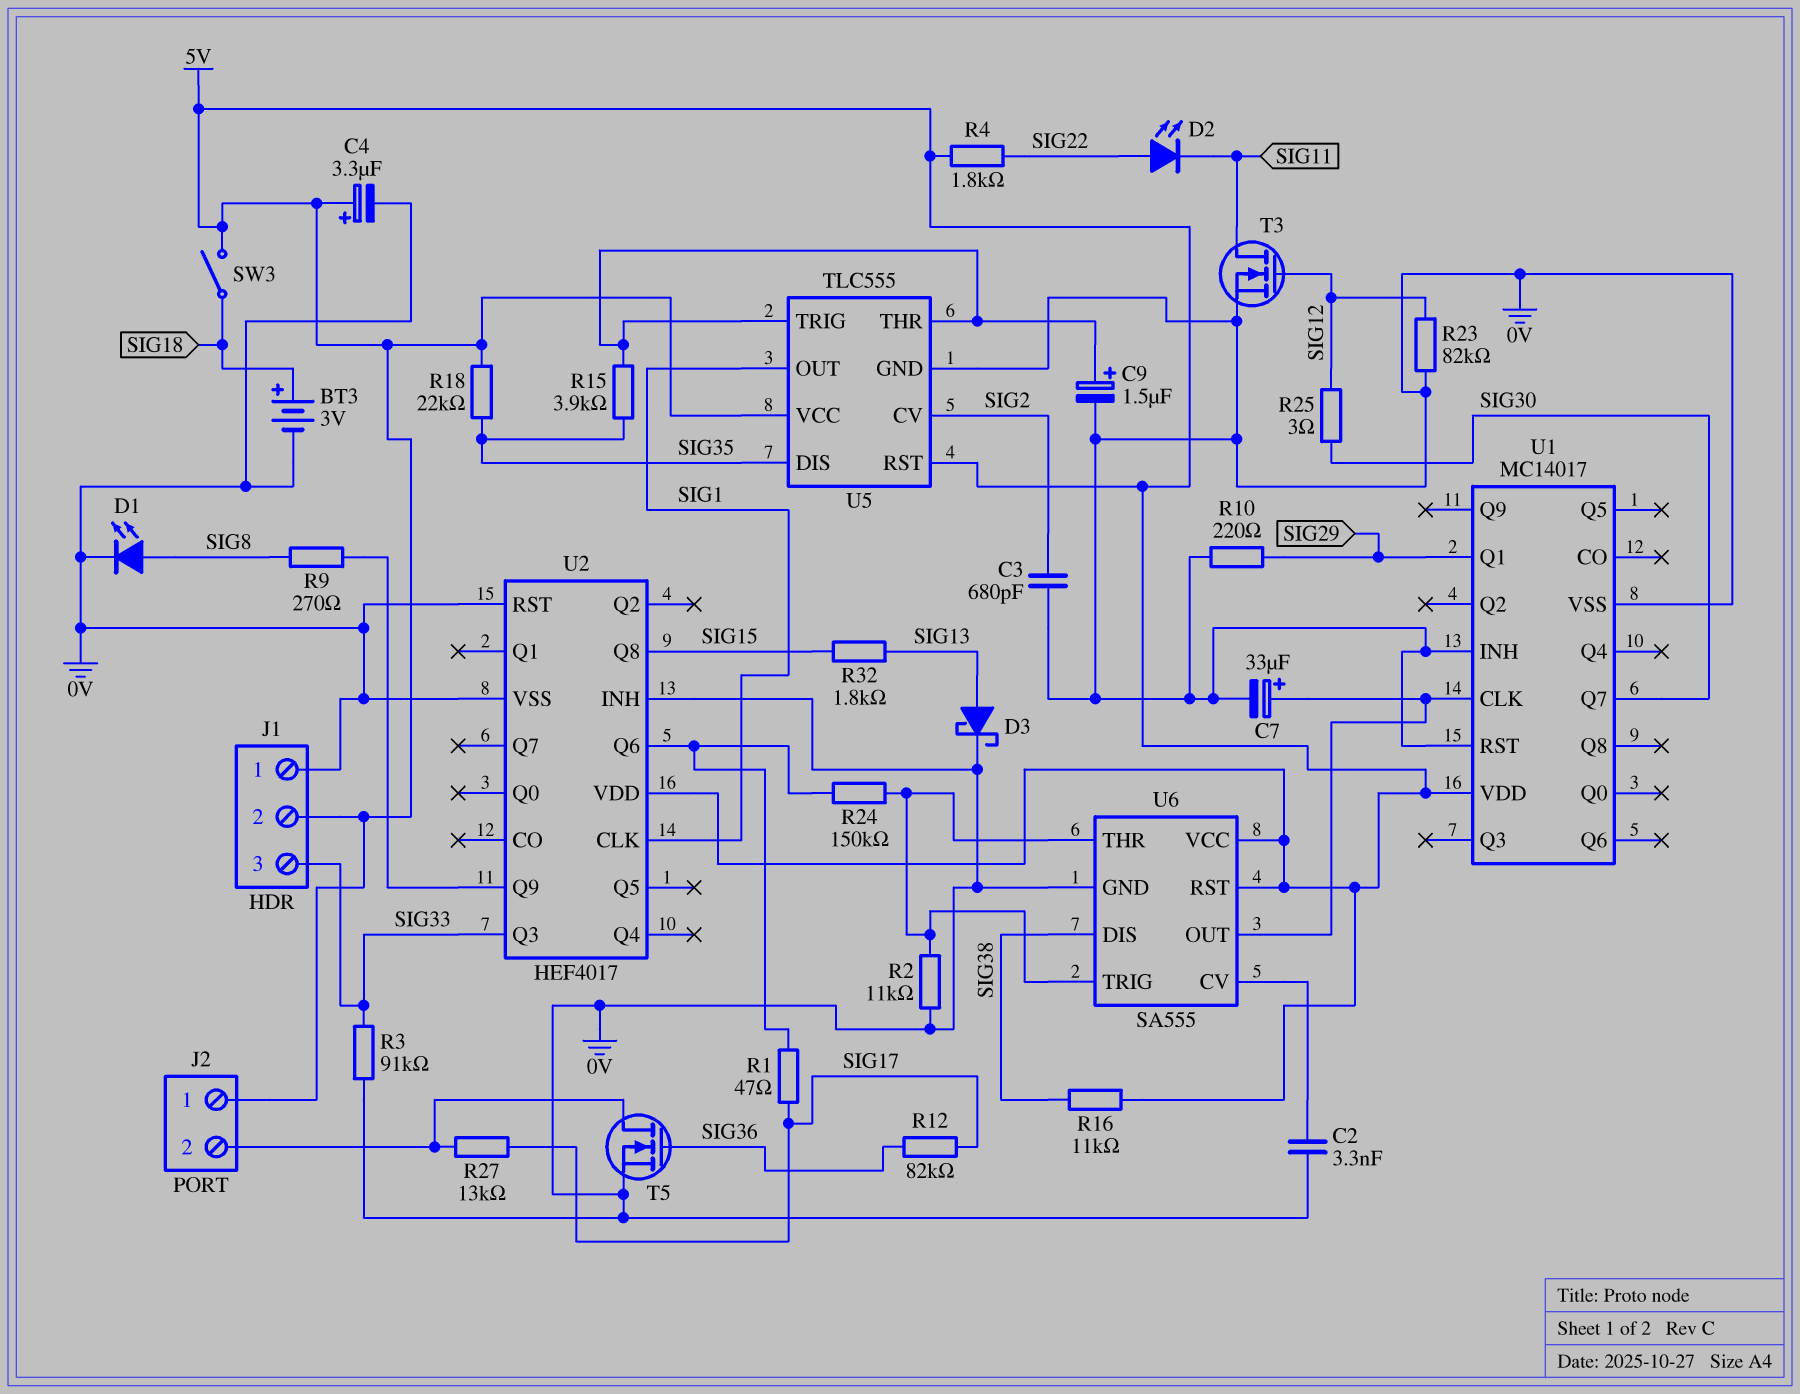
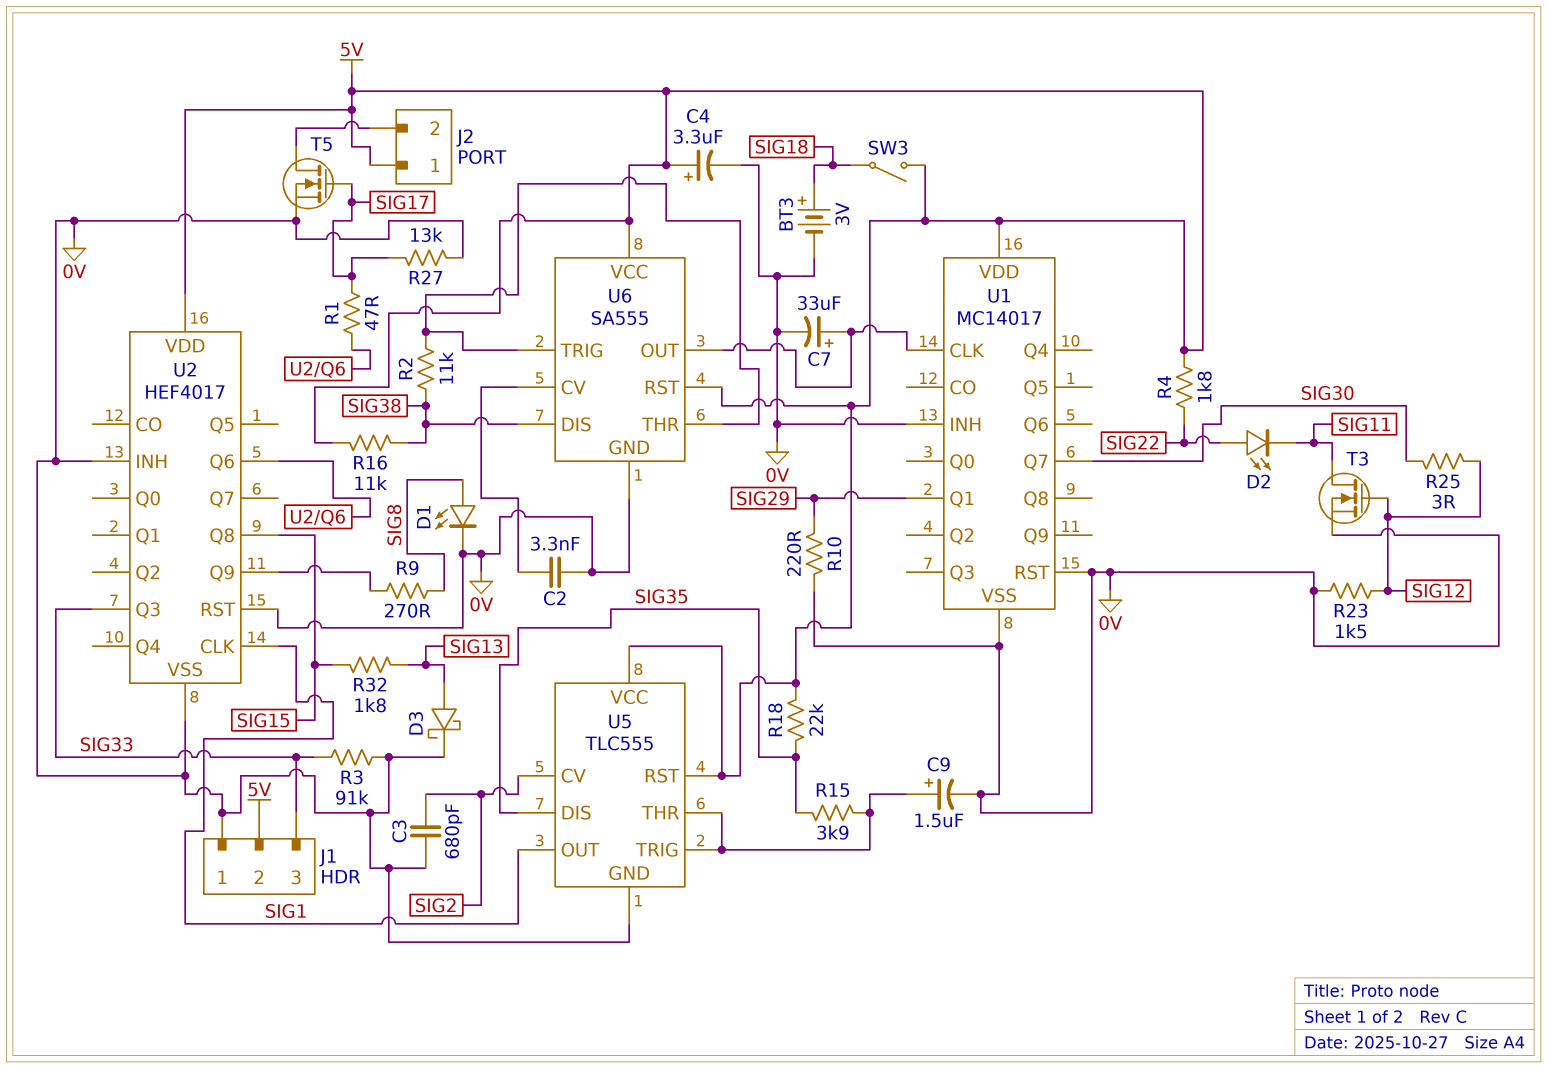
R2: 11k (0V, U6/THR) -> 11k (SIG38, U6/THR)
R12: 82k (SIG17, SIG36) -> none
R23: 82k (0V, SIG12) -> 1.5k (0V, SIG12)
R24: 150k (U2/Q6, U6/THR) -> none
R27: 13k (J2/2, SIG17) -> 13k (0V, SIG17)
T5: NMOS (G SIG36, D J2/2, S 0V) -> NMOS (G SIG17, D J2/2, S 0V)

